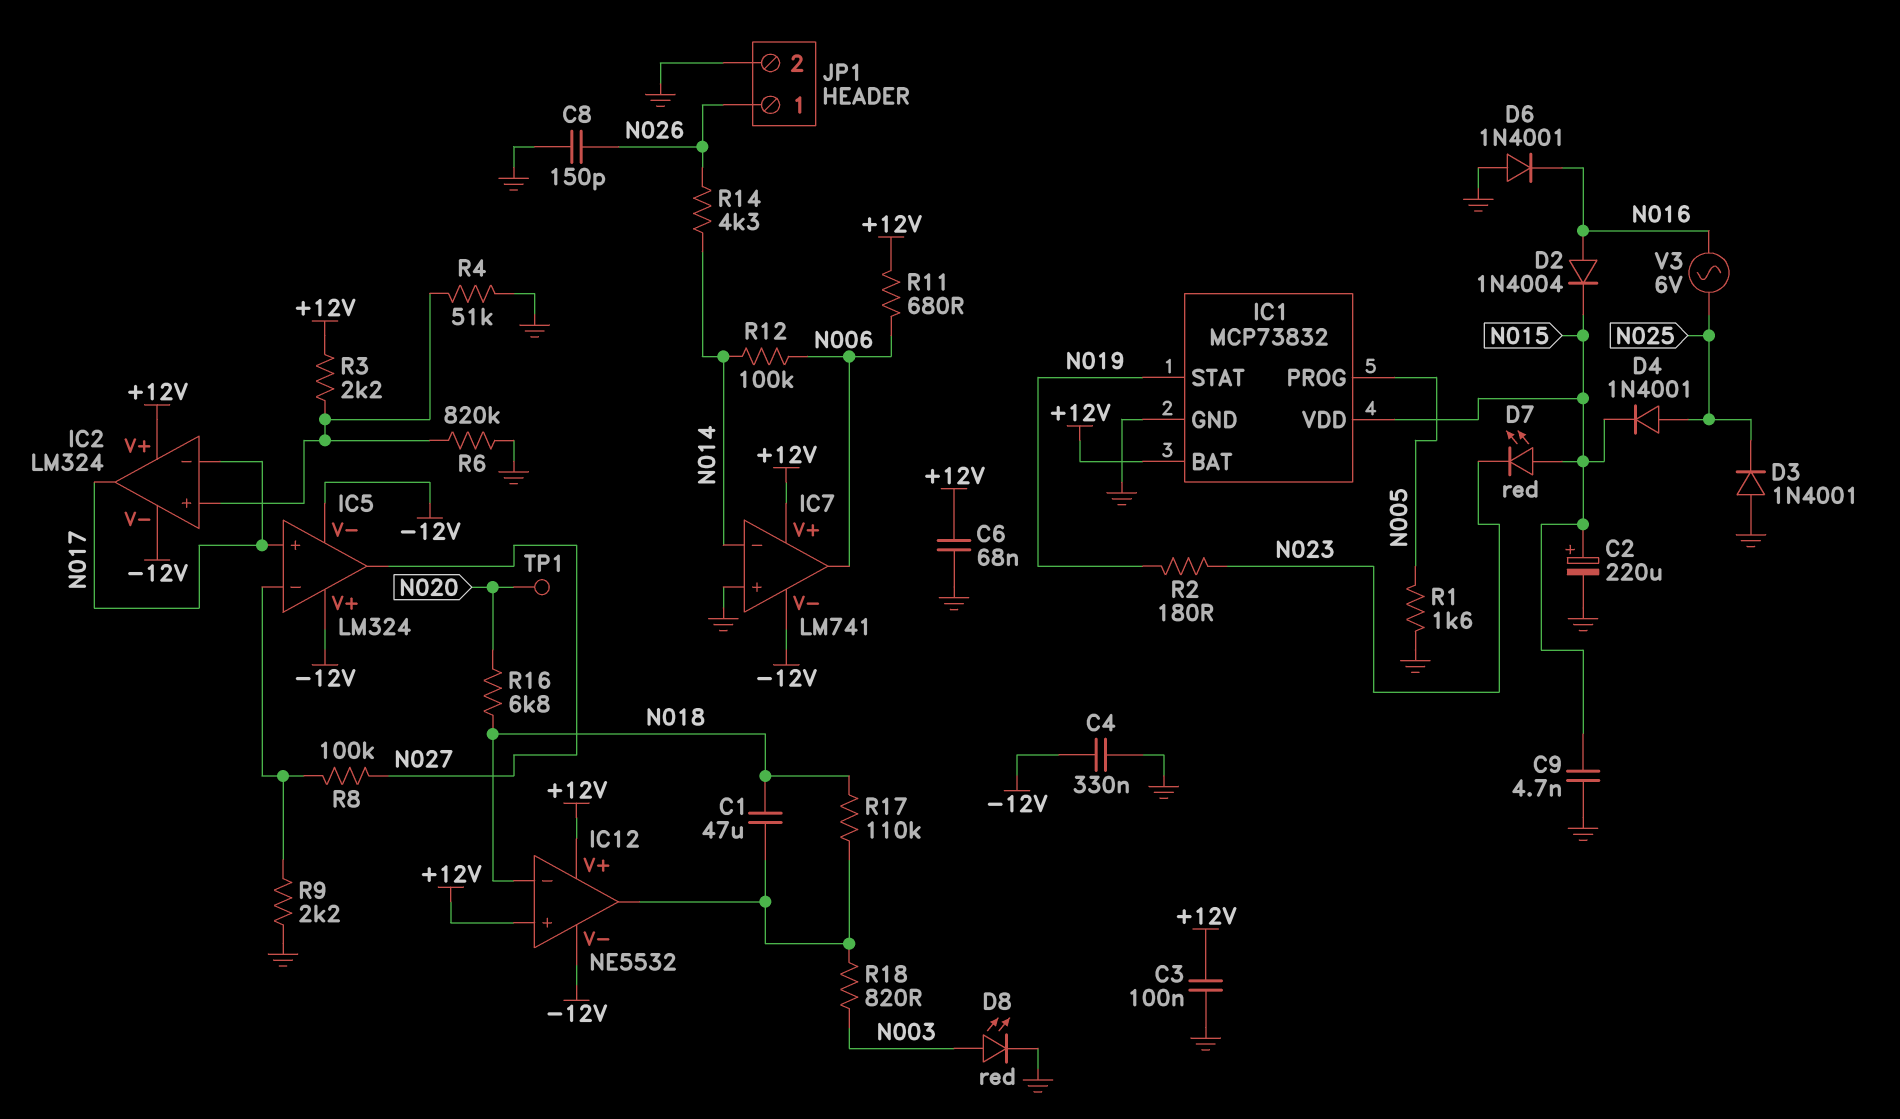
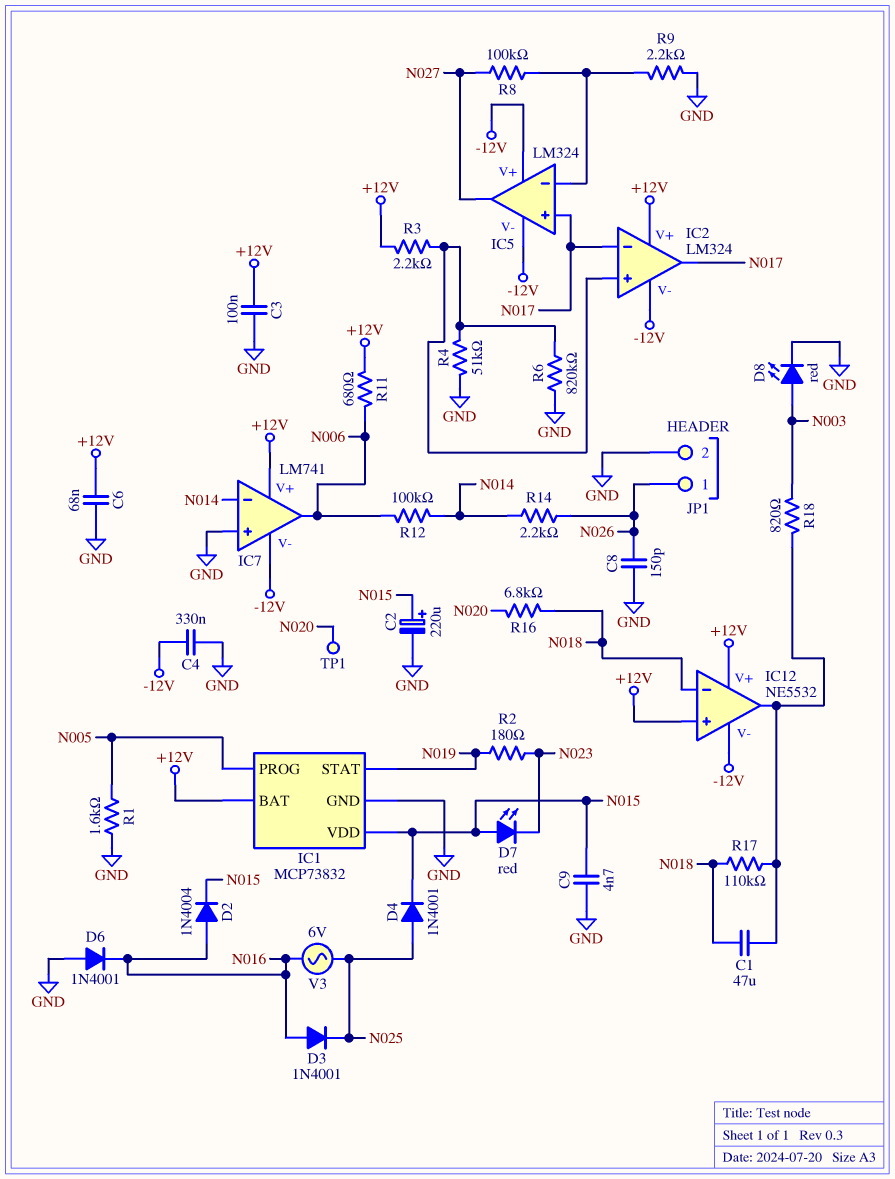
D3: diode 1N4001 (A GND, K N025) -> diode 1N4001 (A N016, K N025)
R14: 4.3k (N014, N026) -> 2.2k (N014, N026)

